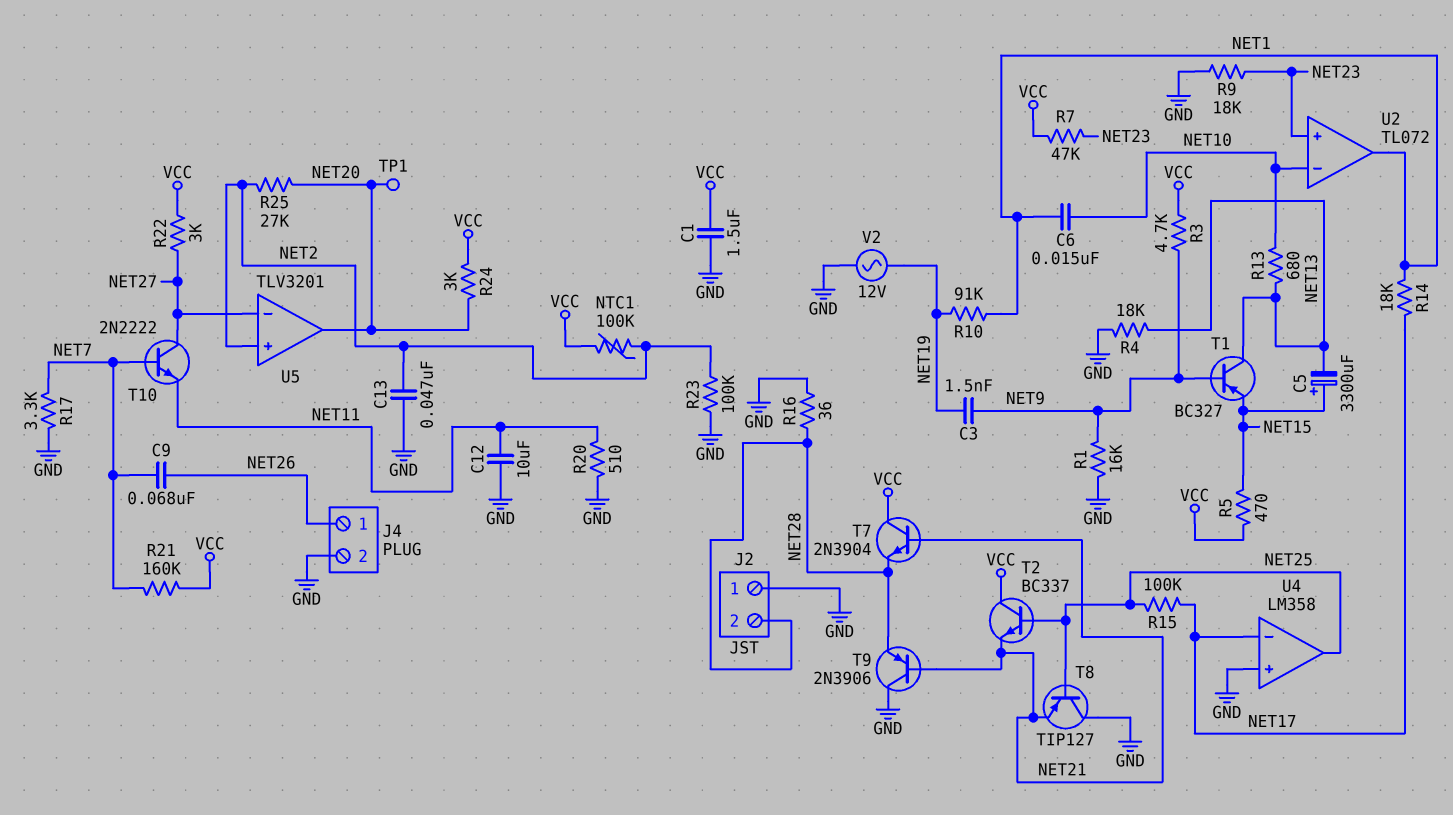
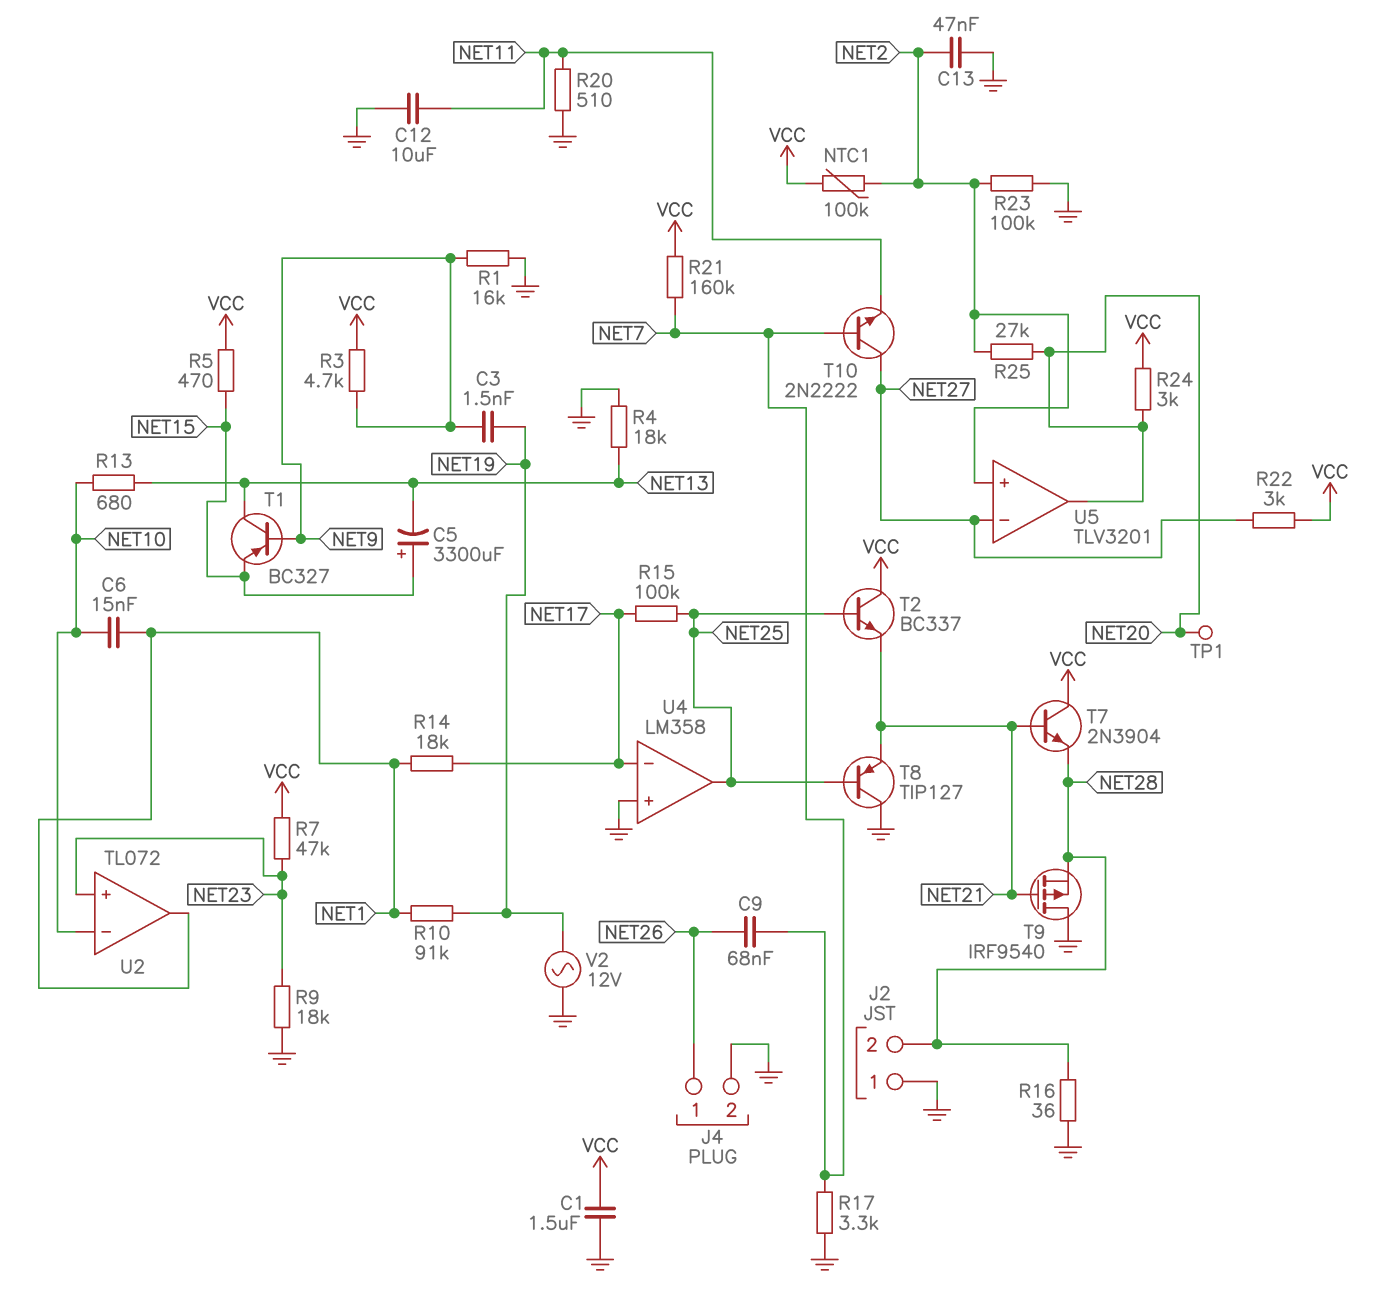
T9: PNP 2N3906 (B NET21, C GND, E NET28) -> PMOS IRF9540 (G NET21, D GND, S NET28)

